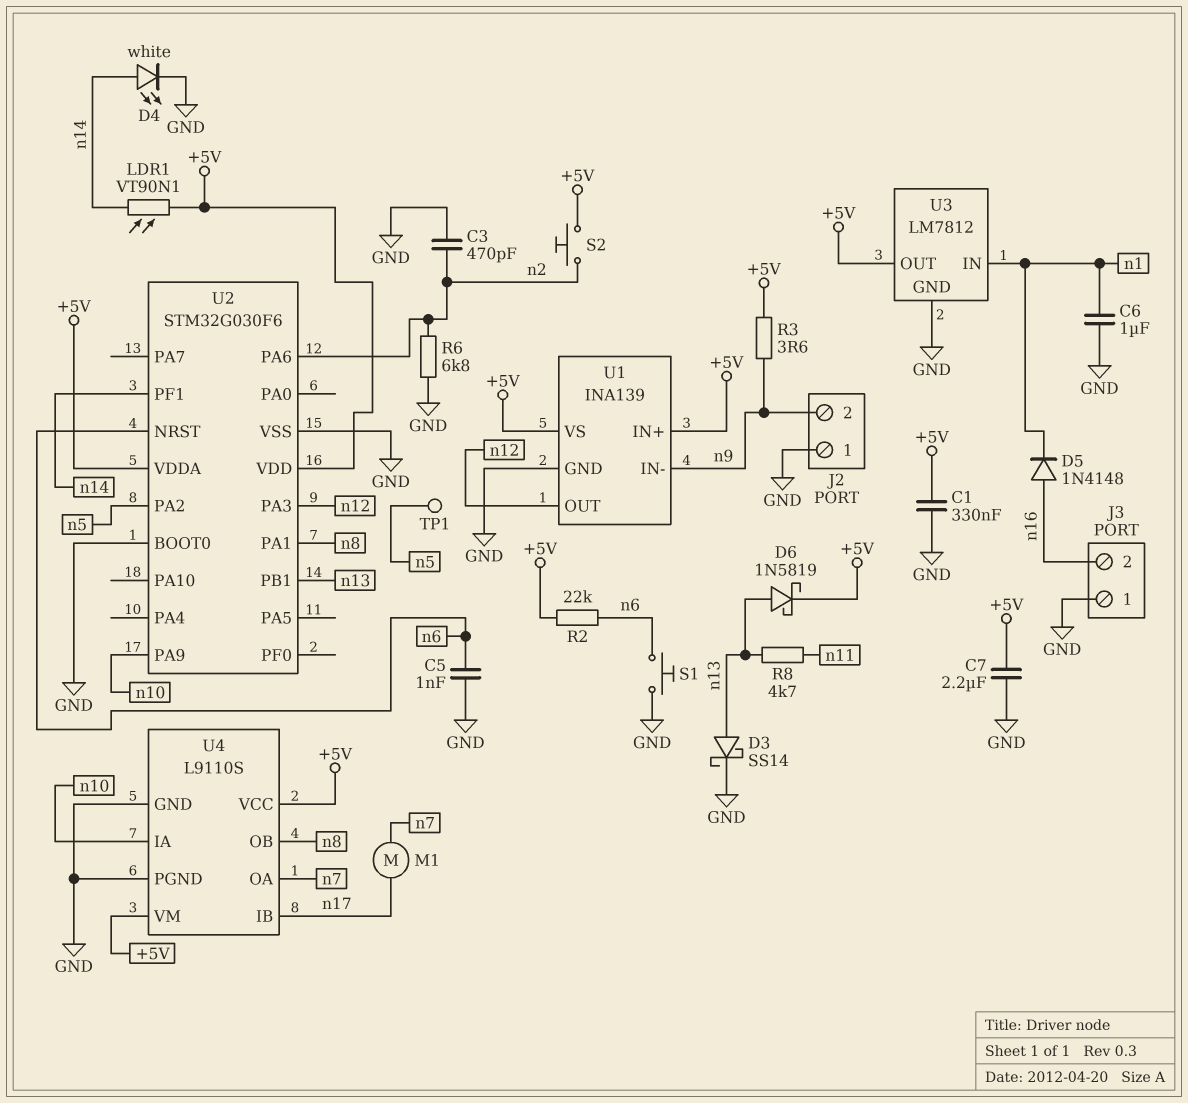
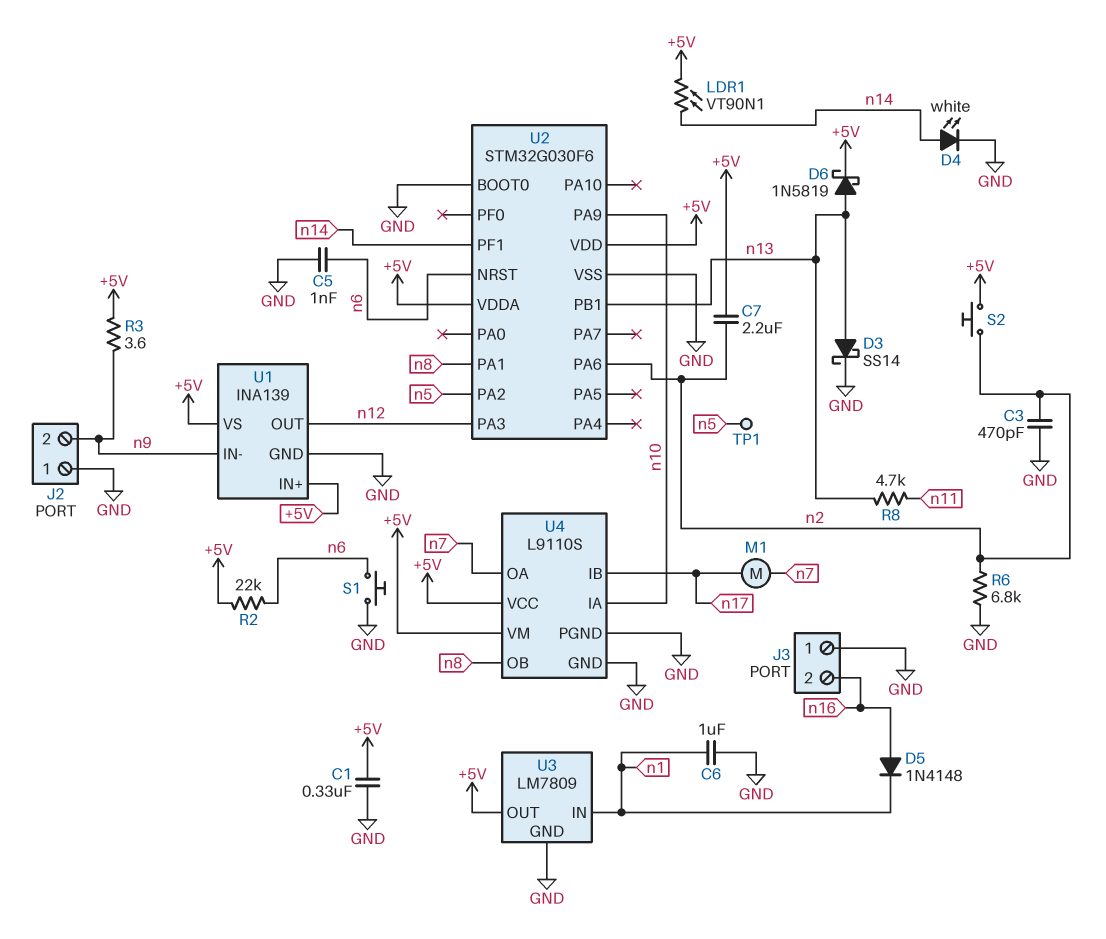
C7: 2.2uF (+5V, GND) -> 2.2uF (+5V, n2)
U3: LM7812 -> LM7809

